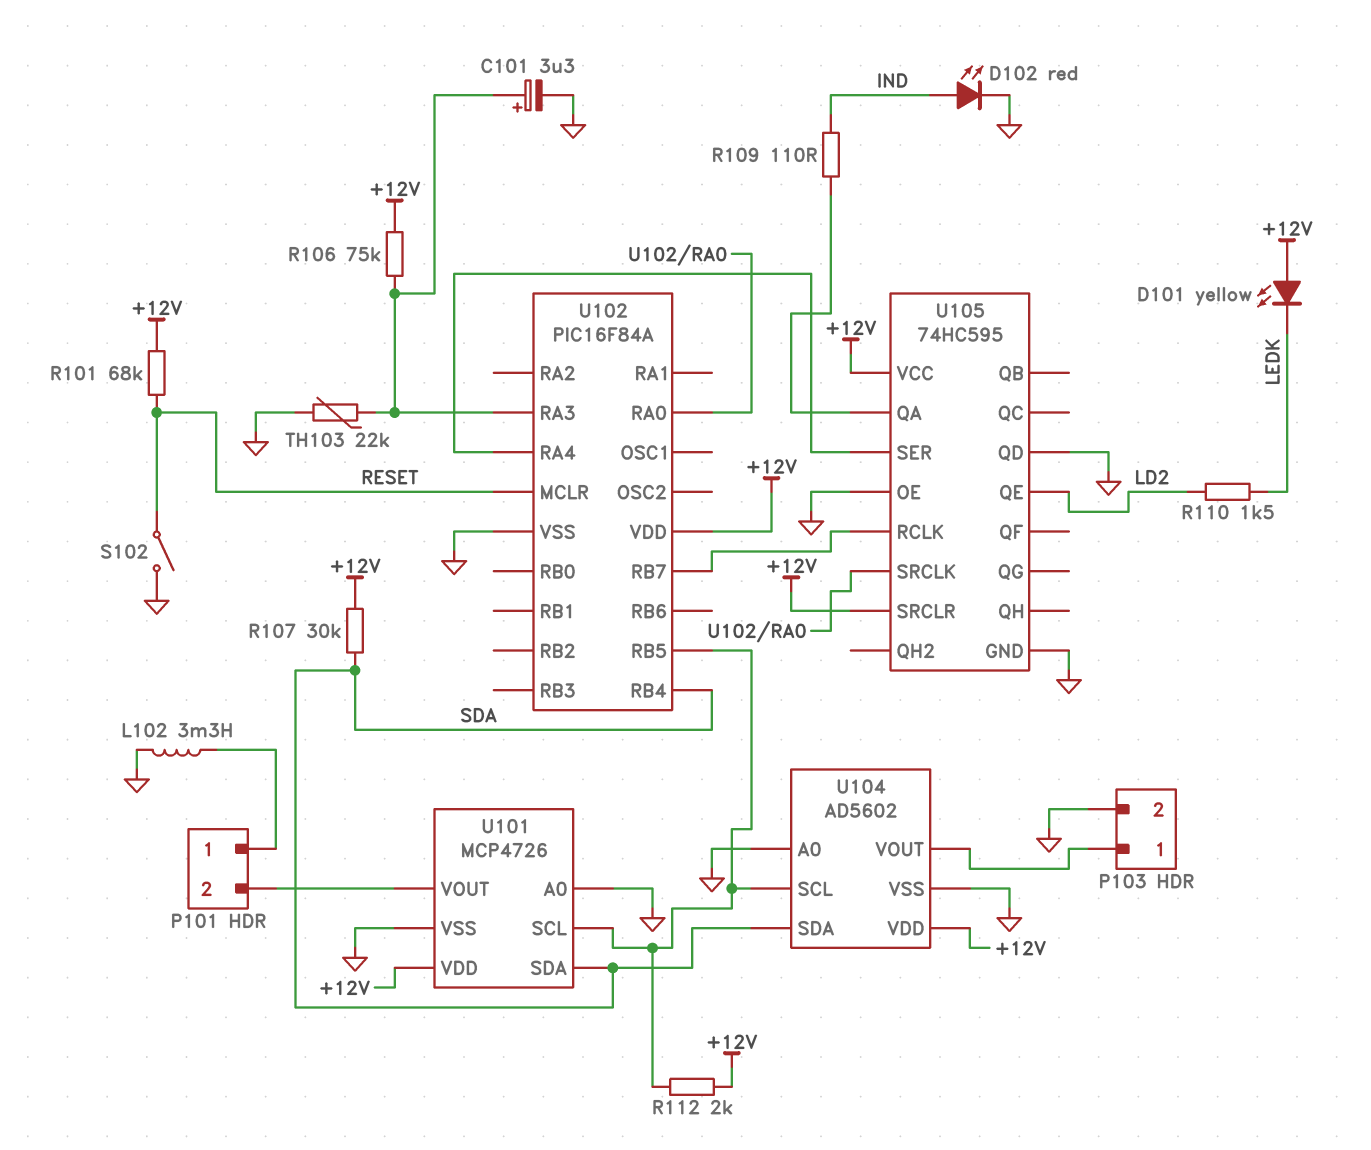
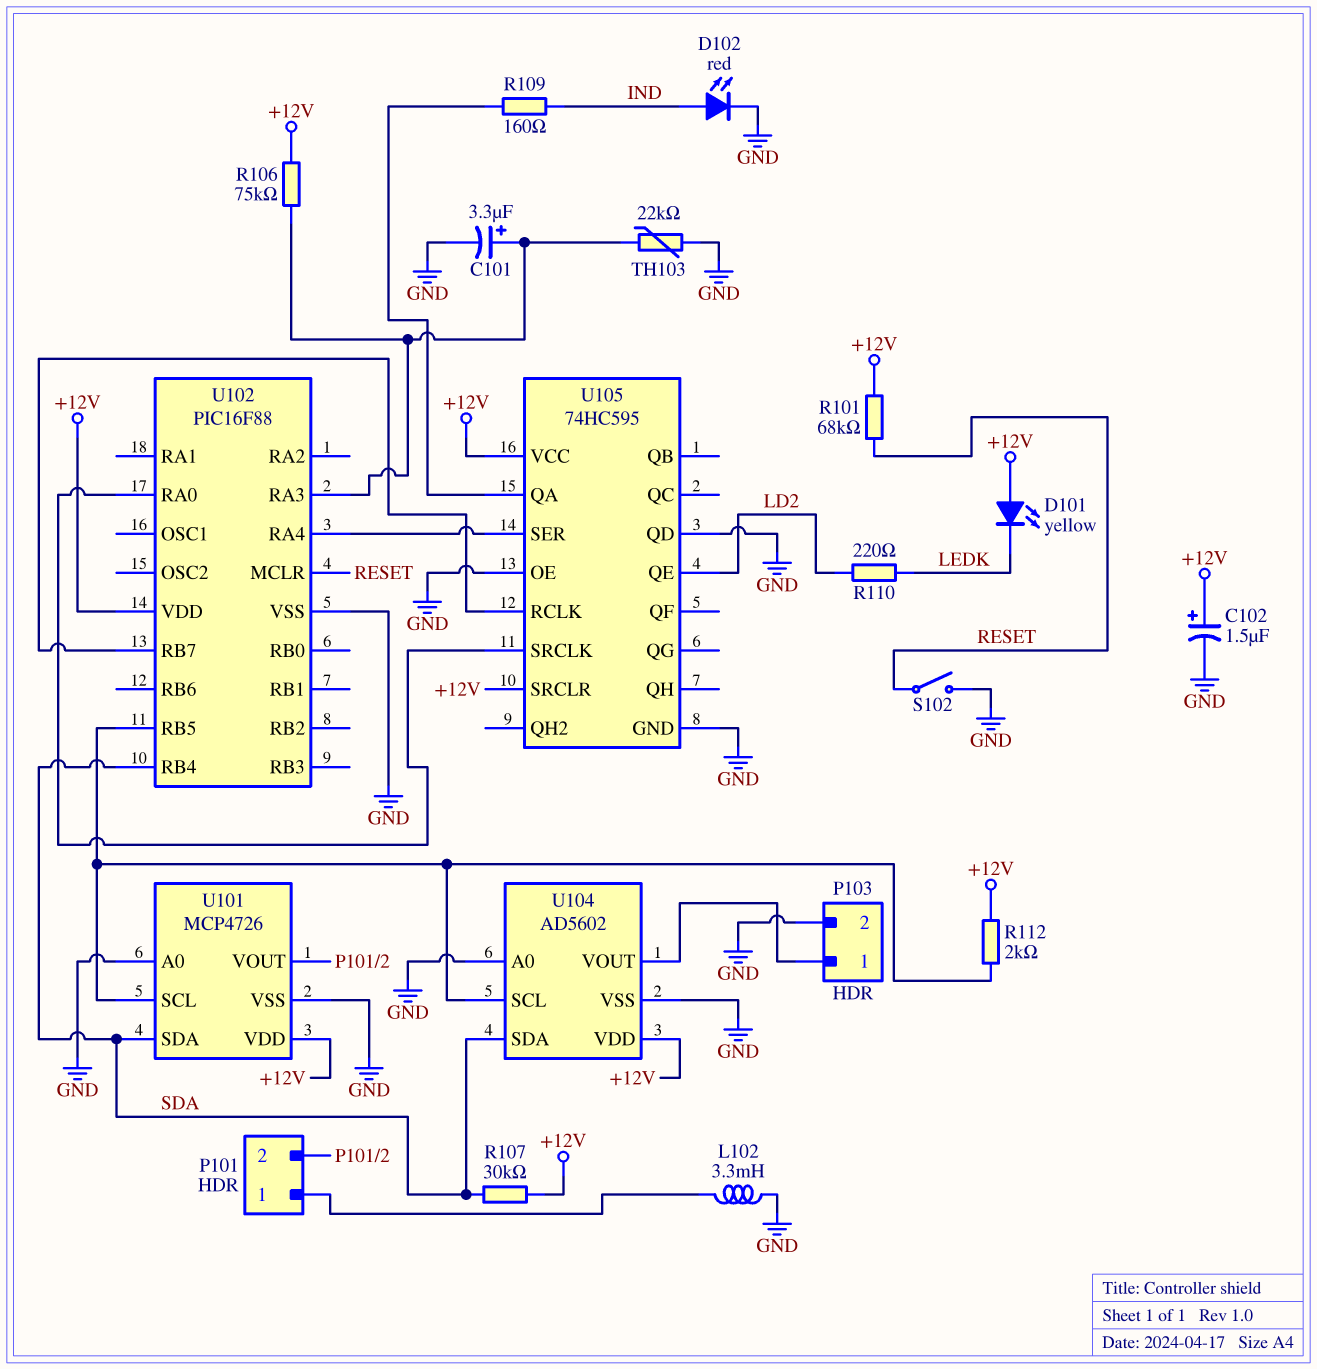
C102: none -> 1.5uF (plus +12V, minus GND)
R109: 110 (IND, U105/QA) -> 160 (IND, U105/QA)
R110: 1.5k (LD2, LEDK) -> 220 (LD2, LEDK)
U102: PIC16F84A -> PIC16F88

